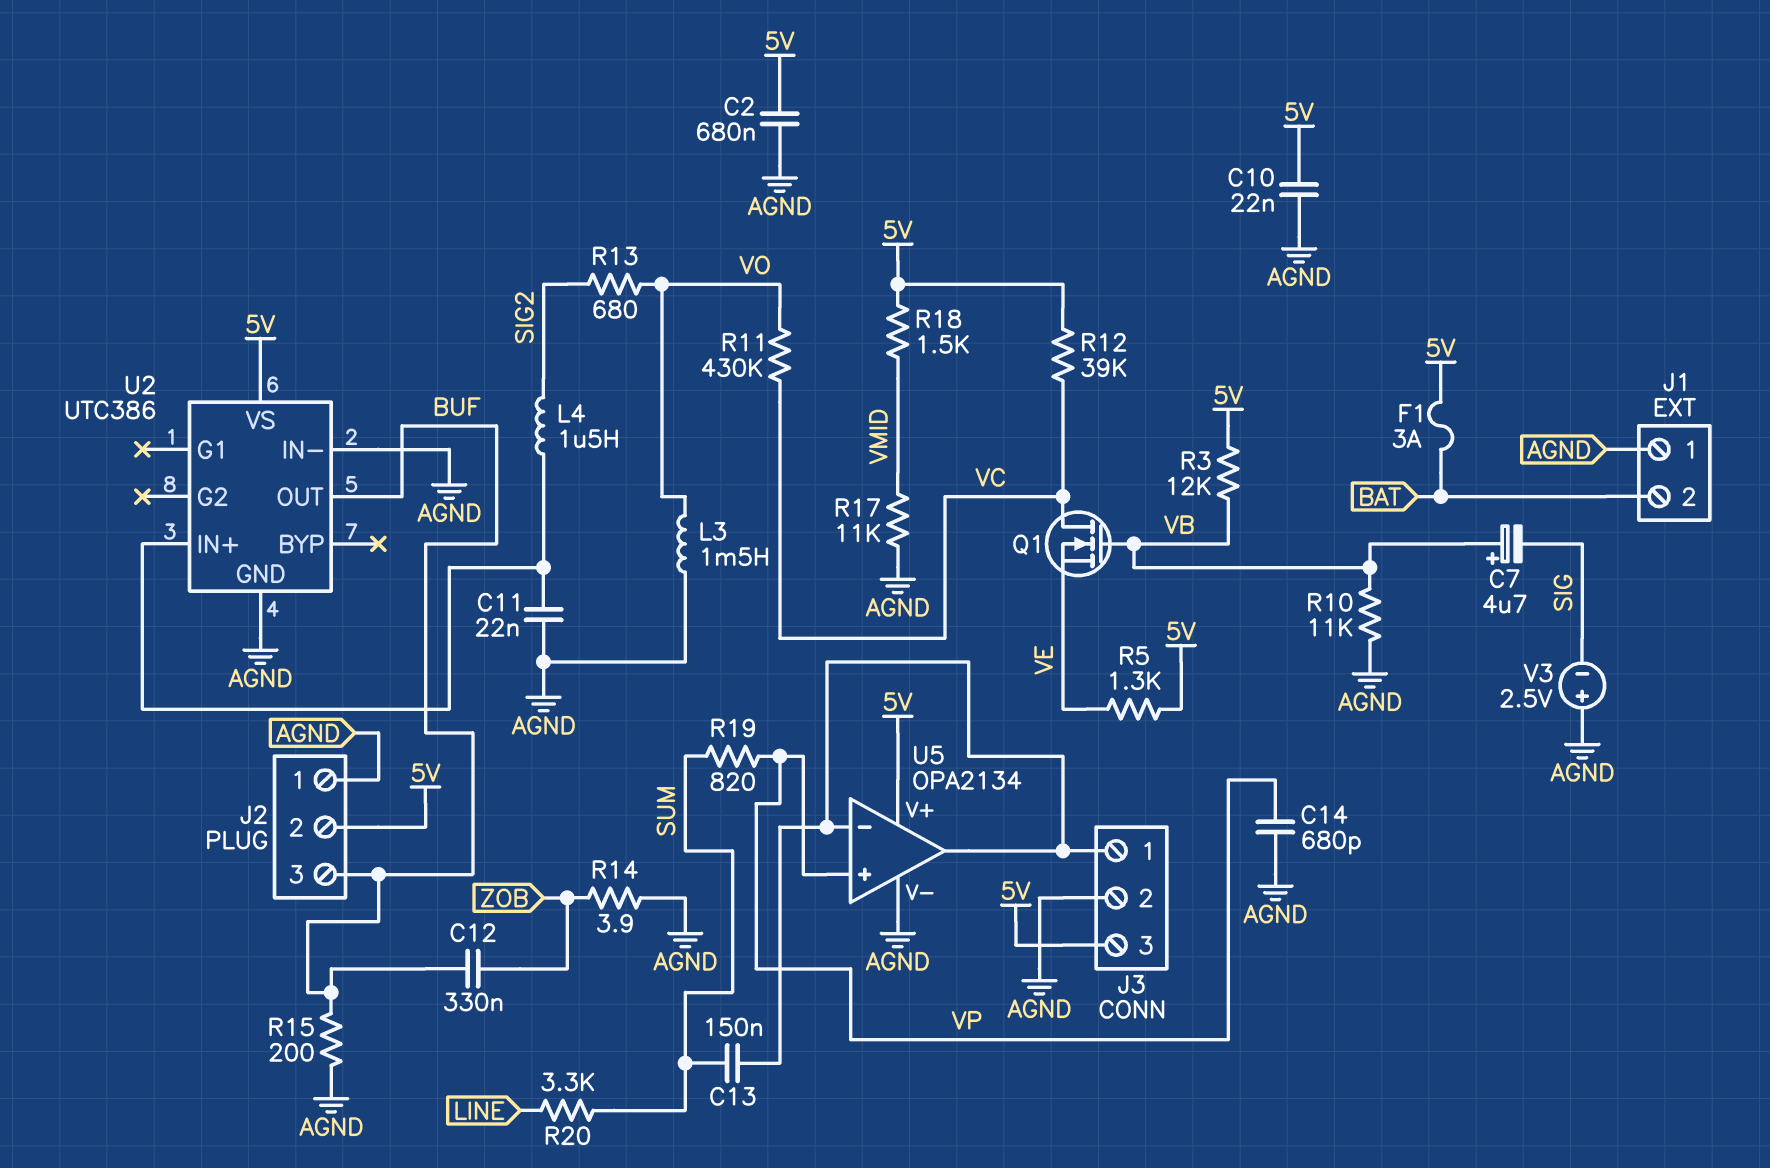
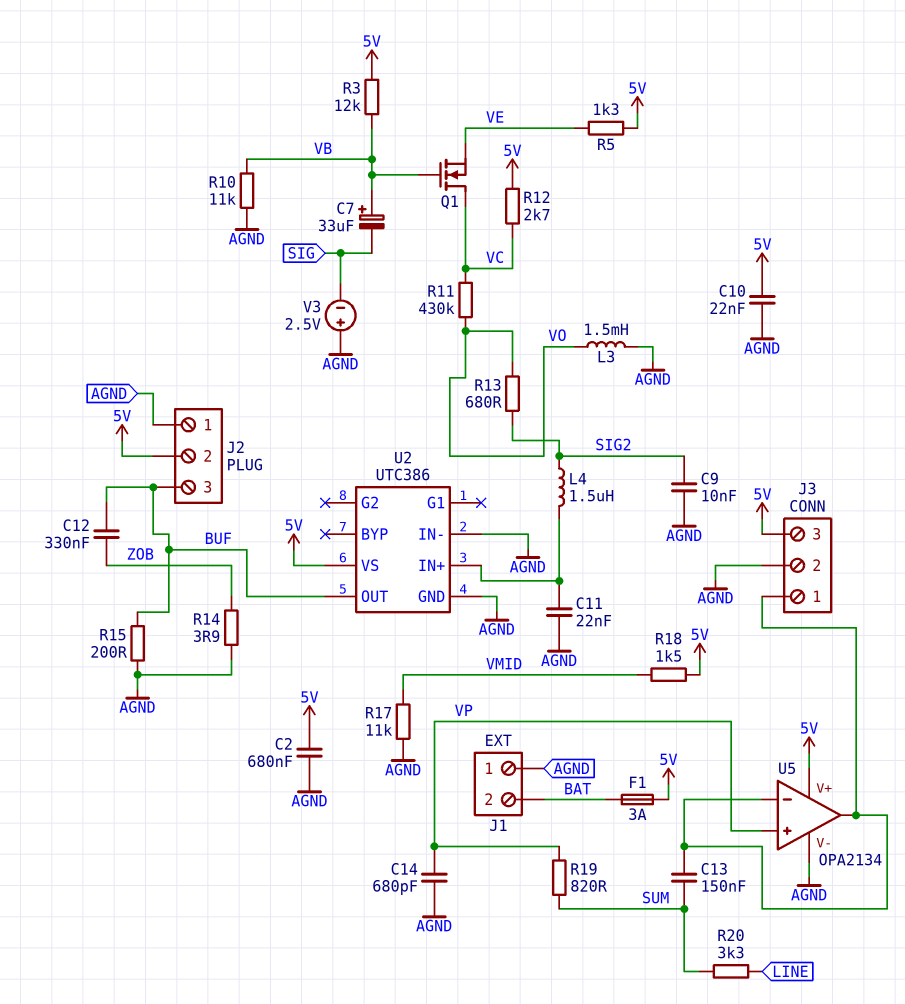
C7: 4.7uF (plus VB, minus SIG) -> 33uF (plus VB, minus SIG)
C9: none -> 10nF (AGND, SIG2)
R12: 39k (5V, VC) -> 2.7k (5V, VC)

